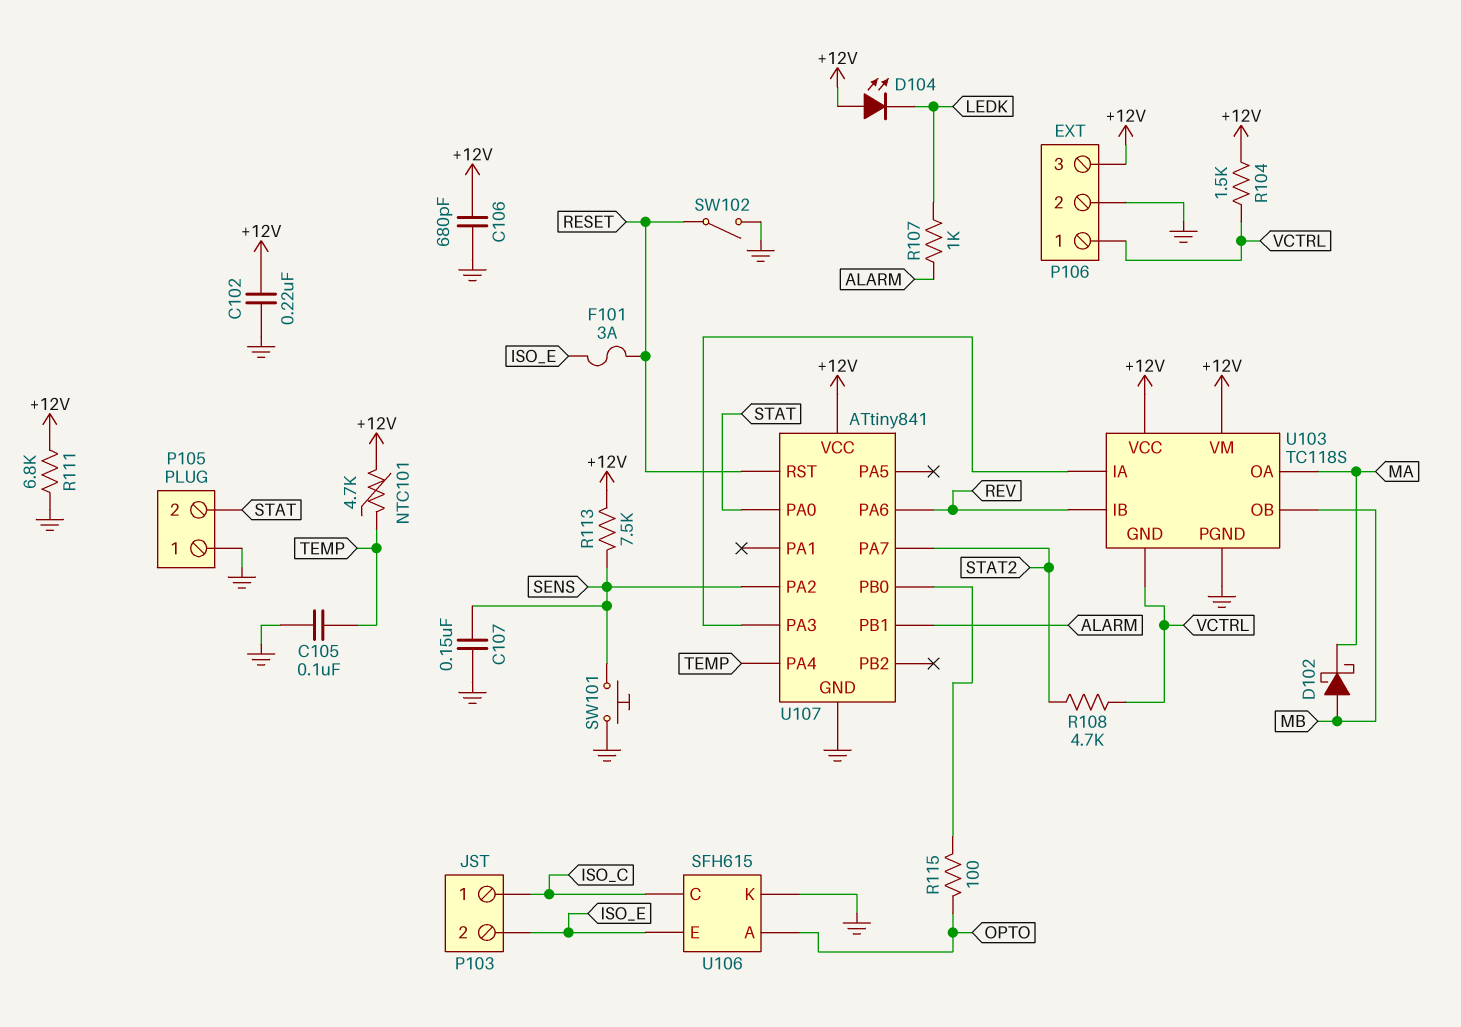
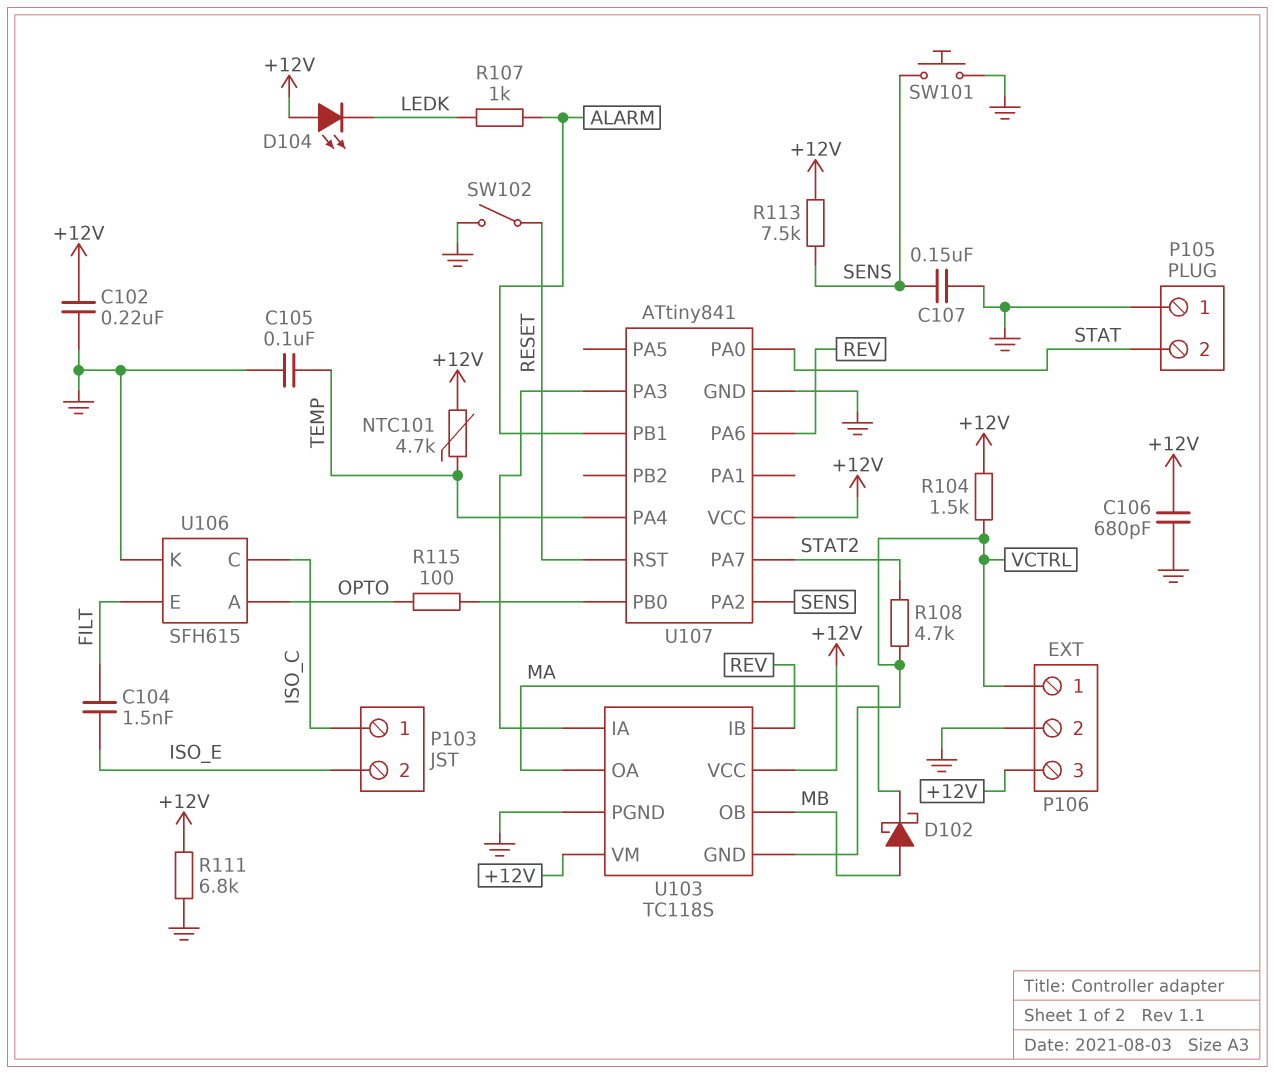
C104: none -> 1.5nF (FILT, ISO_E)
F101: 3A (ISO_E, RESET) -> none
U106 pin E: ISO_E -> FILT

